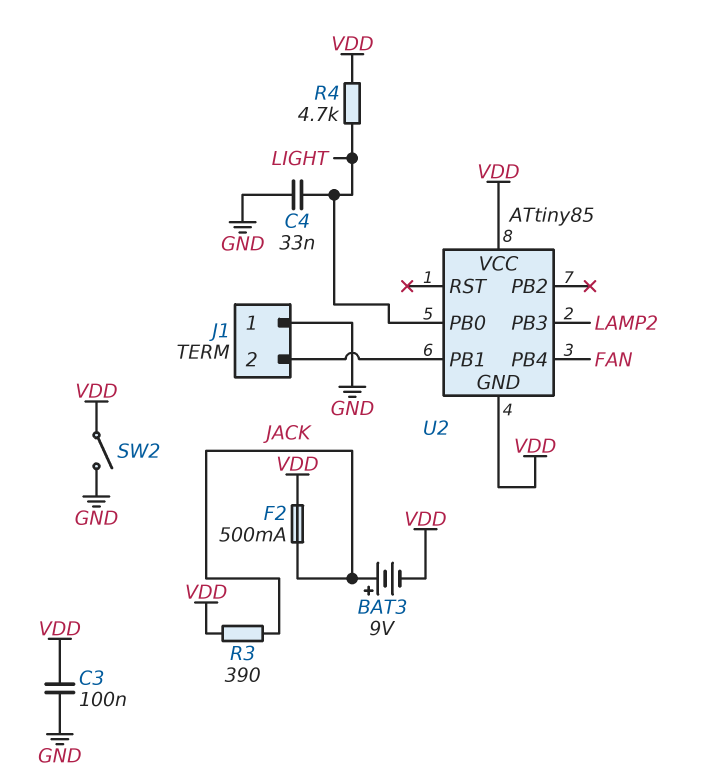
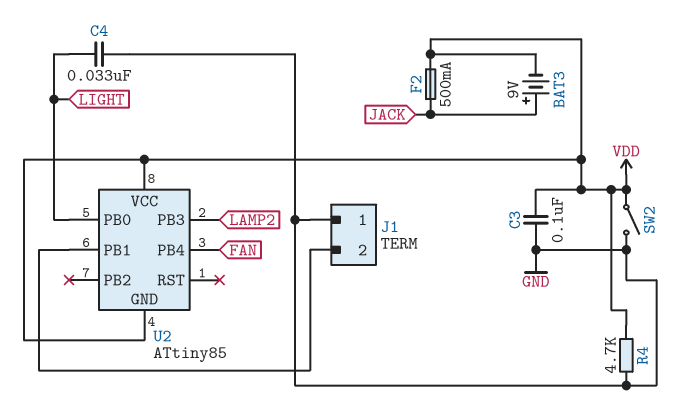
R3: 390 (JACK, VDD) -> none
R4: 4.7k (LIGHT, VDD) -> 4.7k (GND, VDD)

